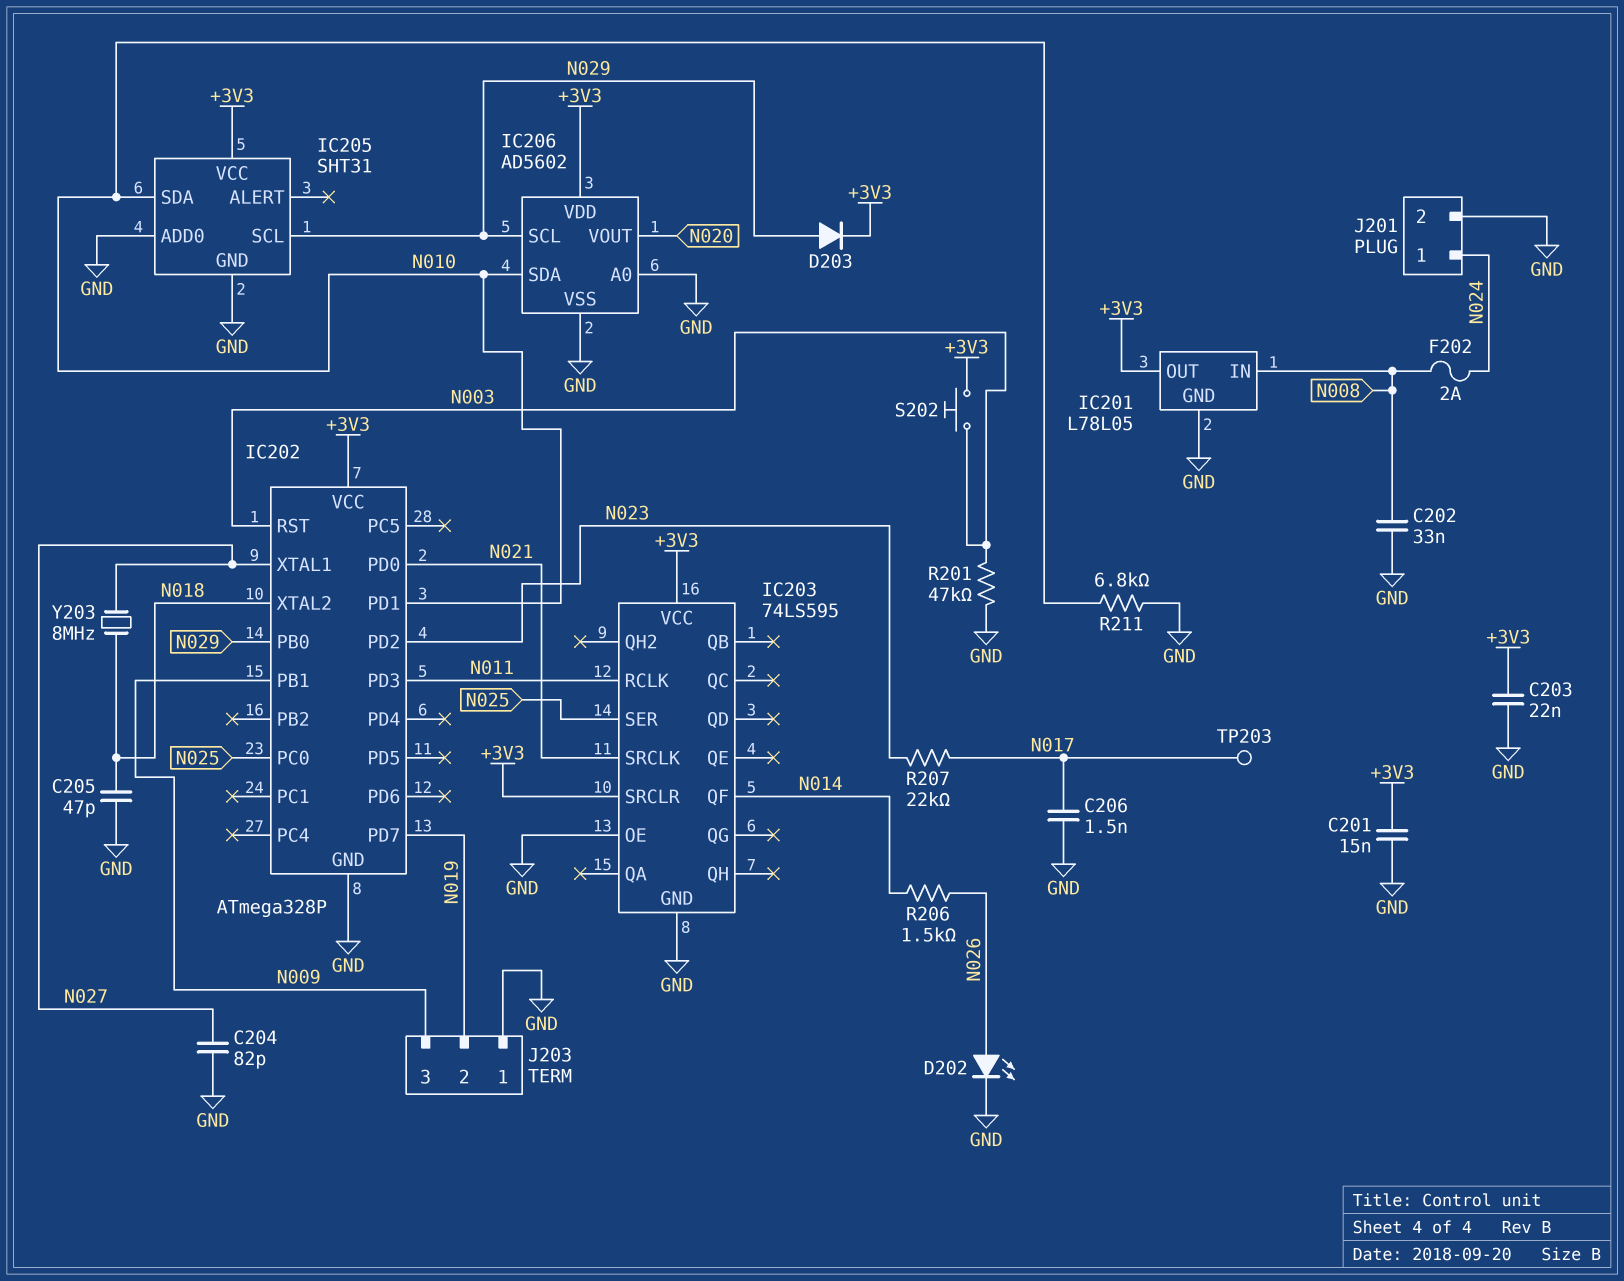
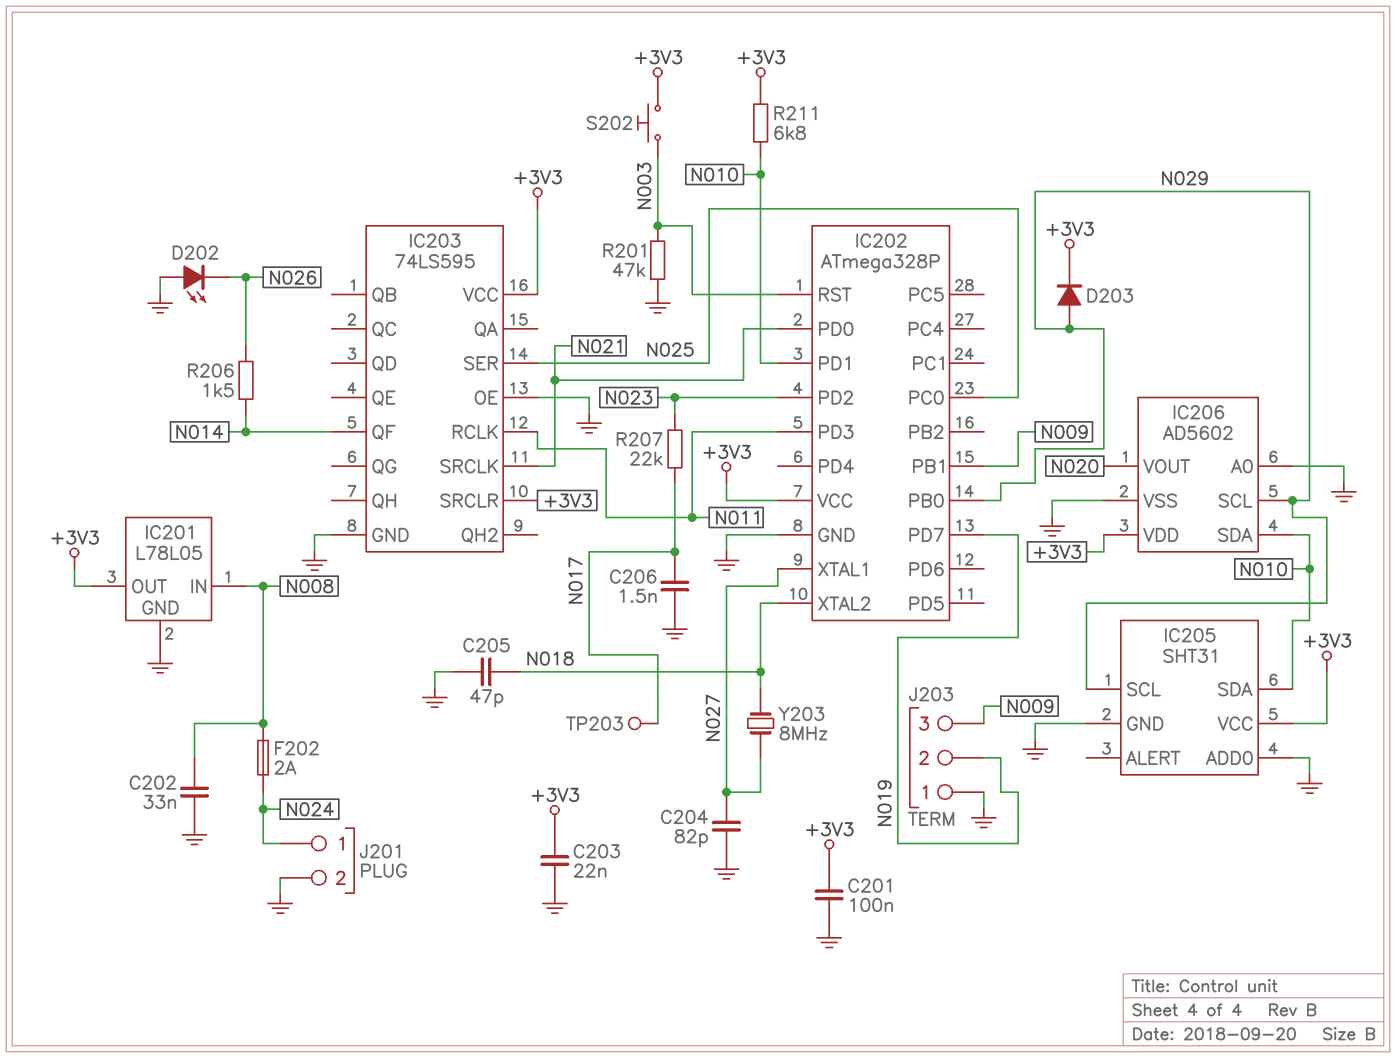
C201: 15nF (+3V3, GND) -> 100nF (+3V3, GND)
D202: LED (A N026, K GND) -> LED (A GND, K N026)
R211: 6.8k (GND, N010) -> 6.8k (+3V3, N010)

